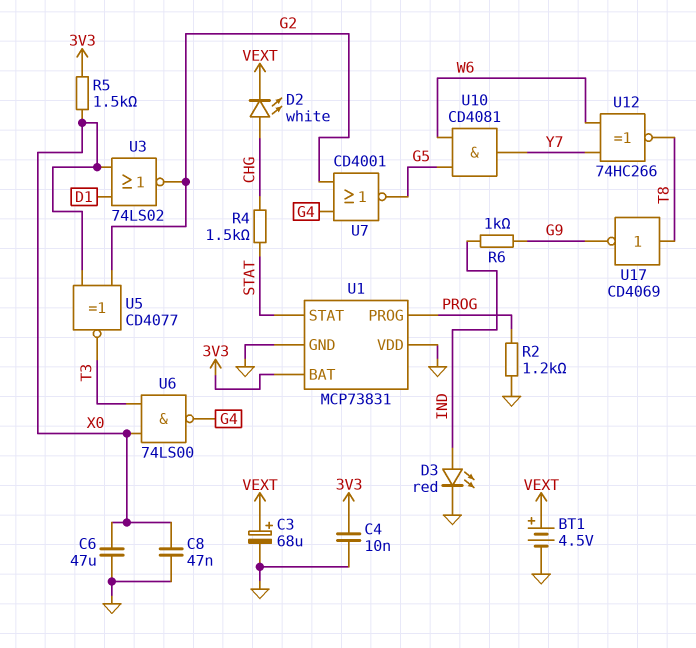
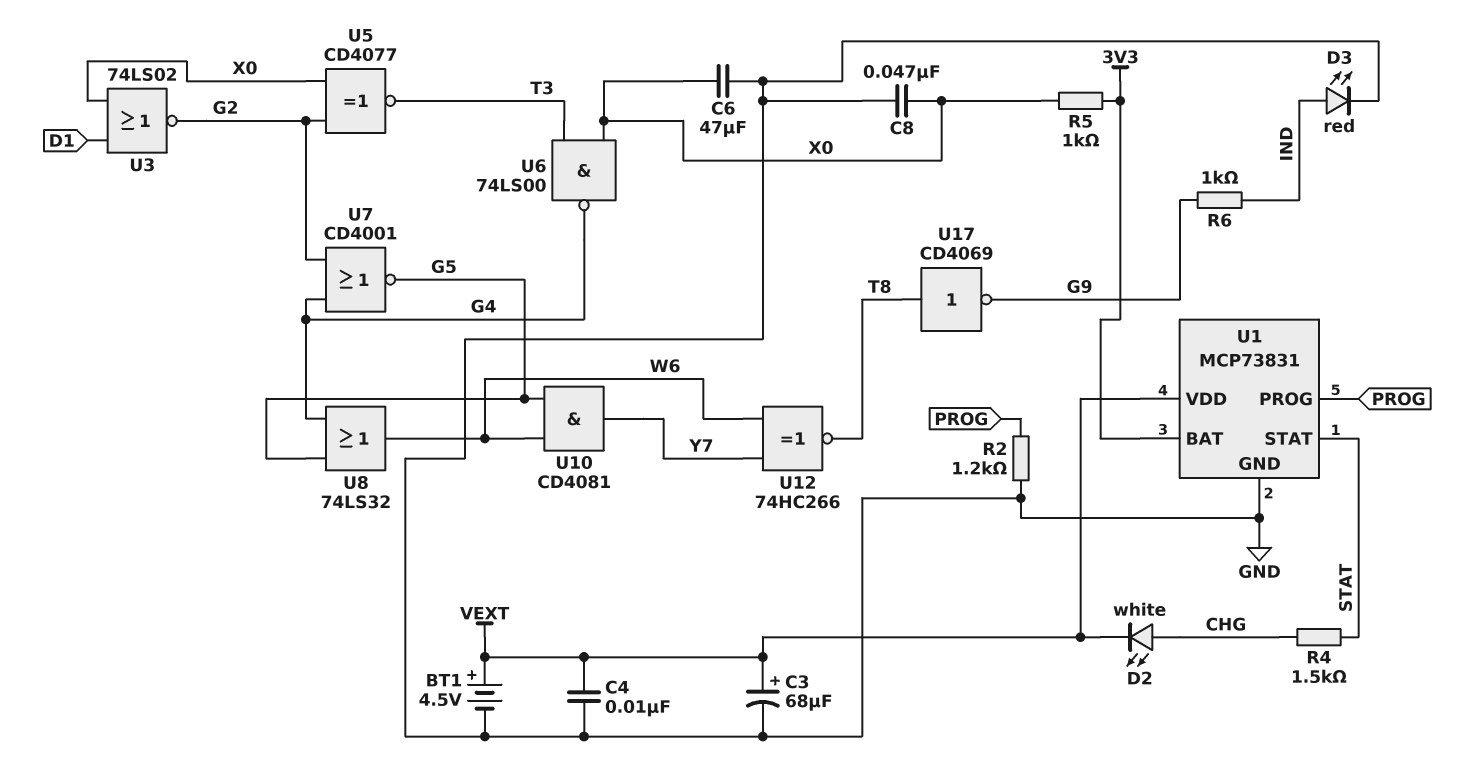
C4: 10nF (3V3, GND) -> 10nF (GND, VEXT)
R5: 1.5k (3V3, X0) -> 1k (3V3, X0)
U1 pin VDD: GND -> VEXT
U8: none -> OR 74LS32 (in G4, in G5, out W6)

